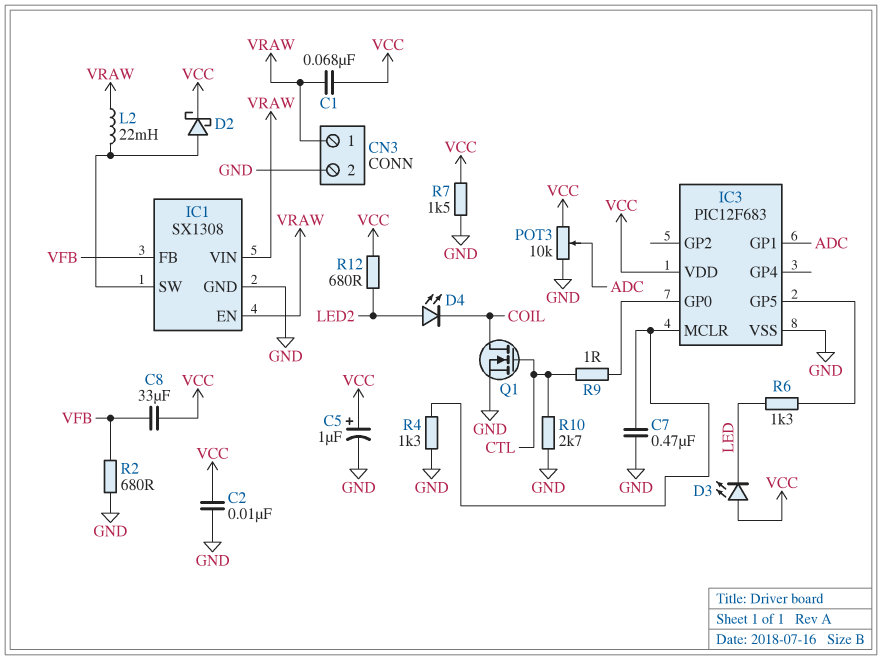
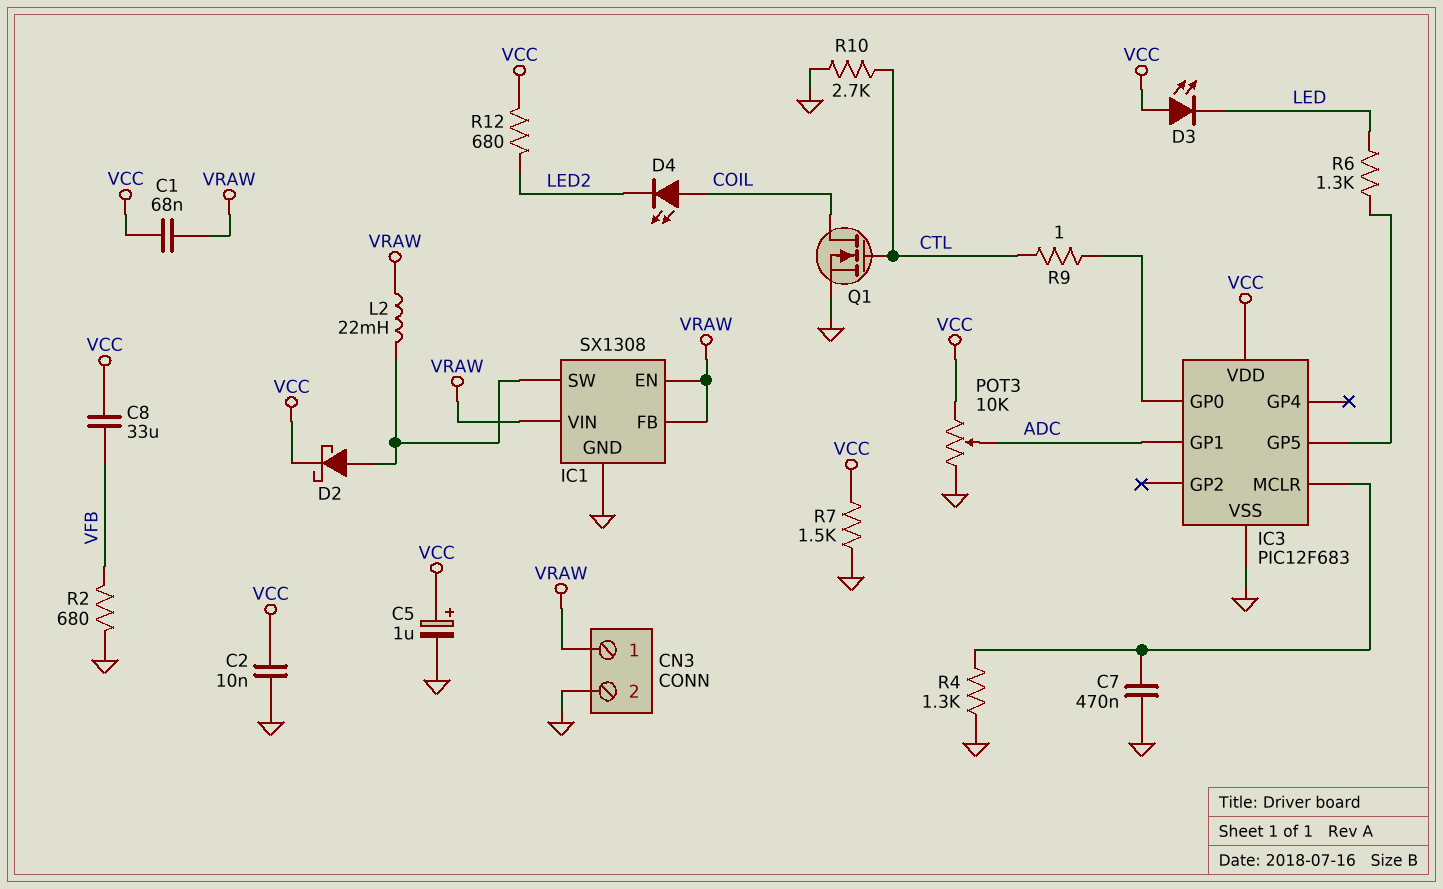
D4: LED (A LED2, K COIL) -> LED (A COIL, K LED2)
IC1 pin FB: VFB -> VRAW

